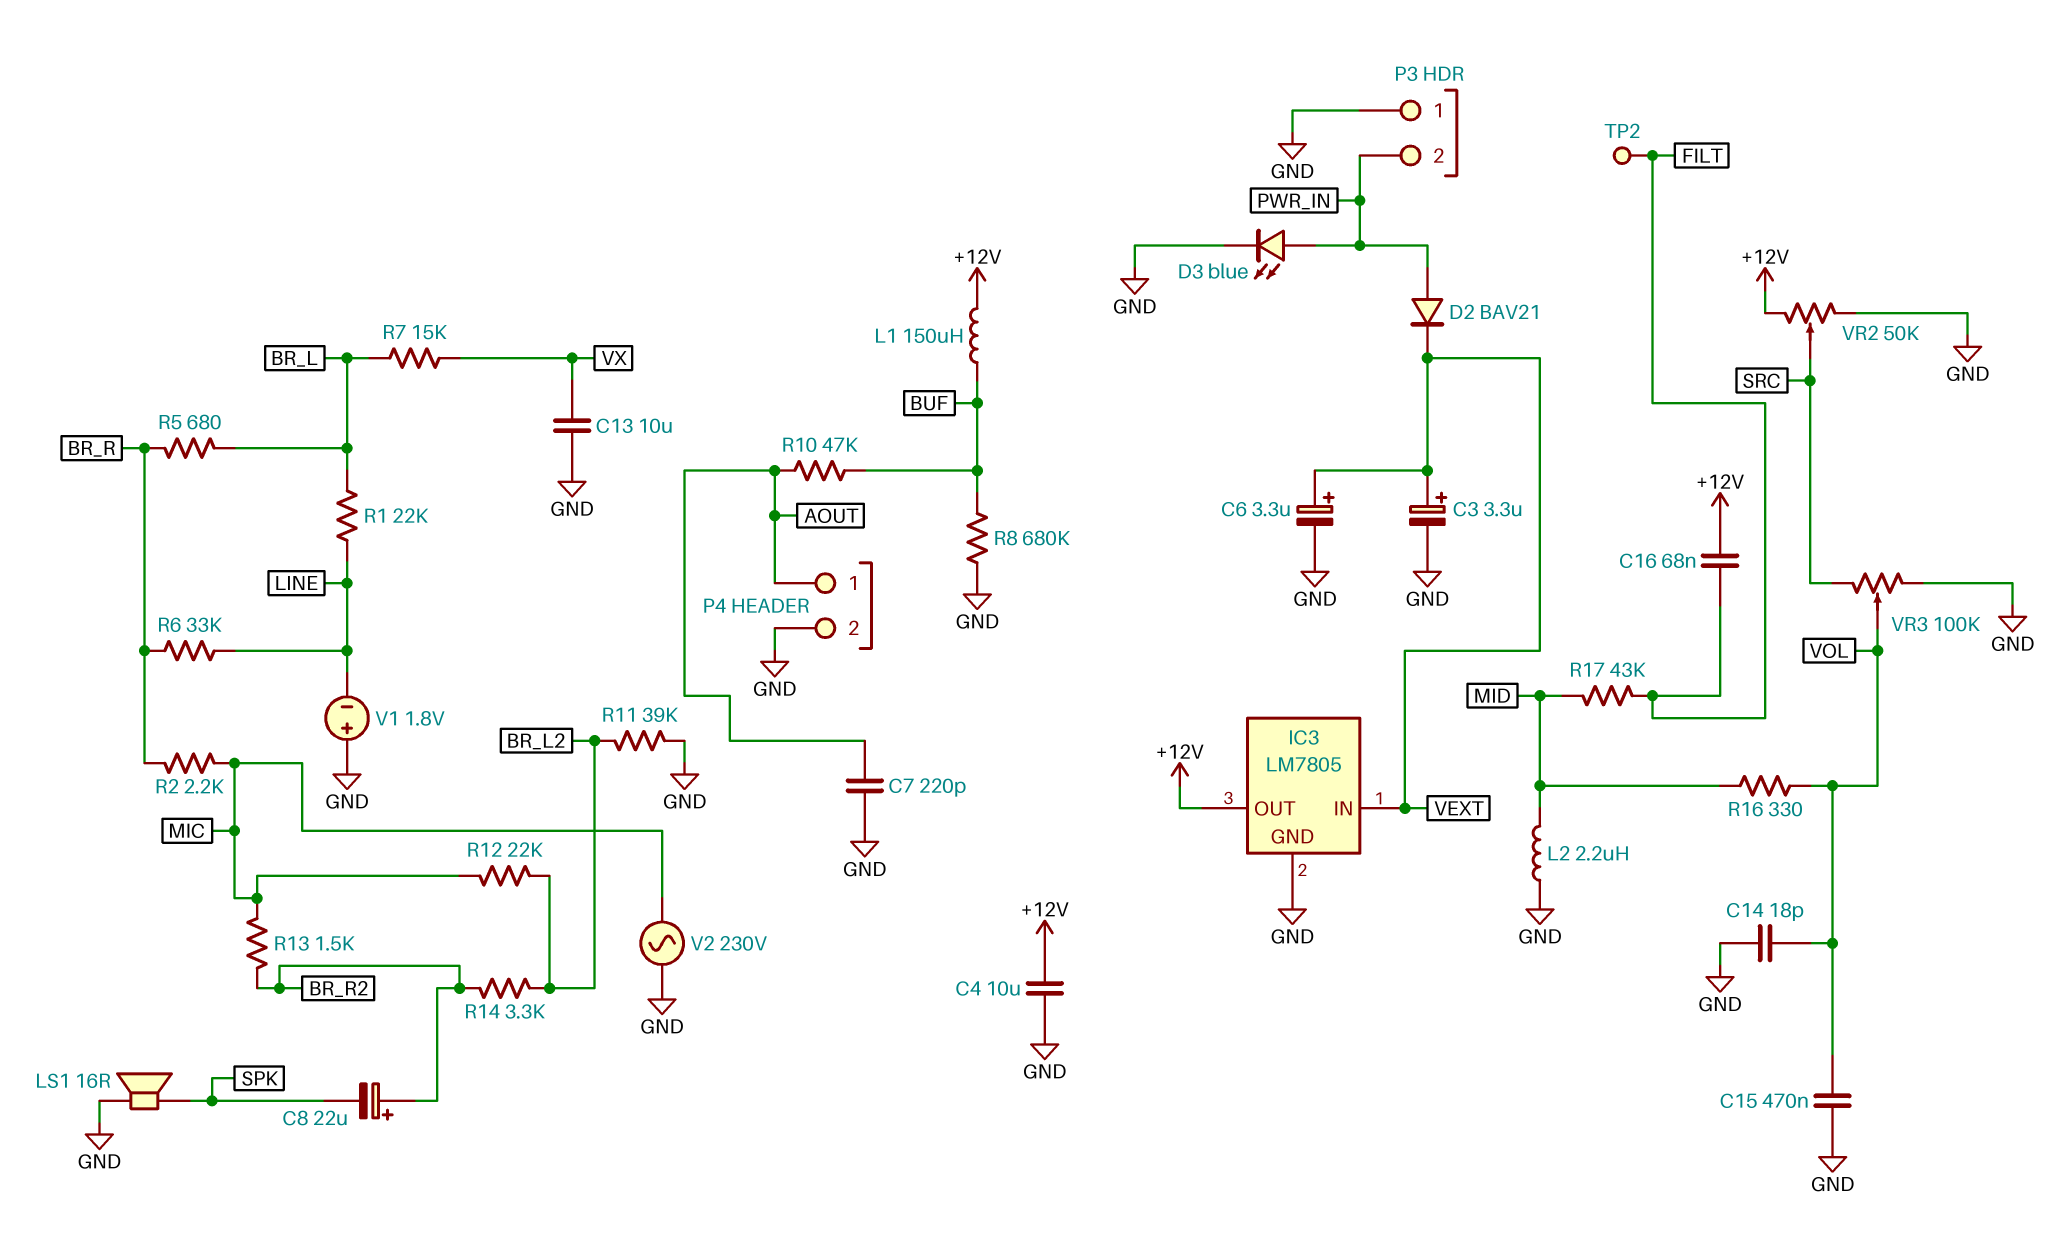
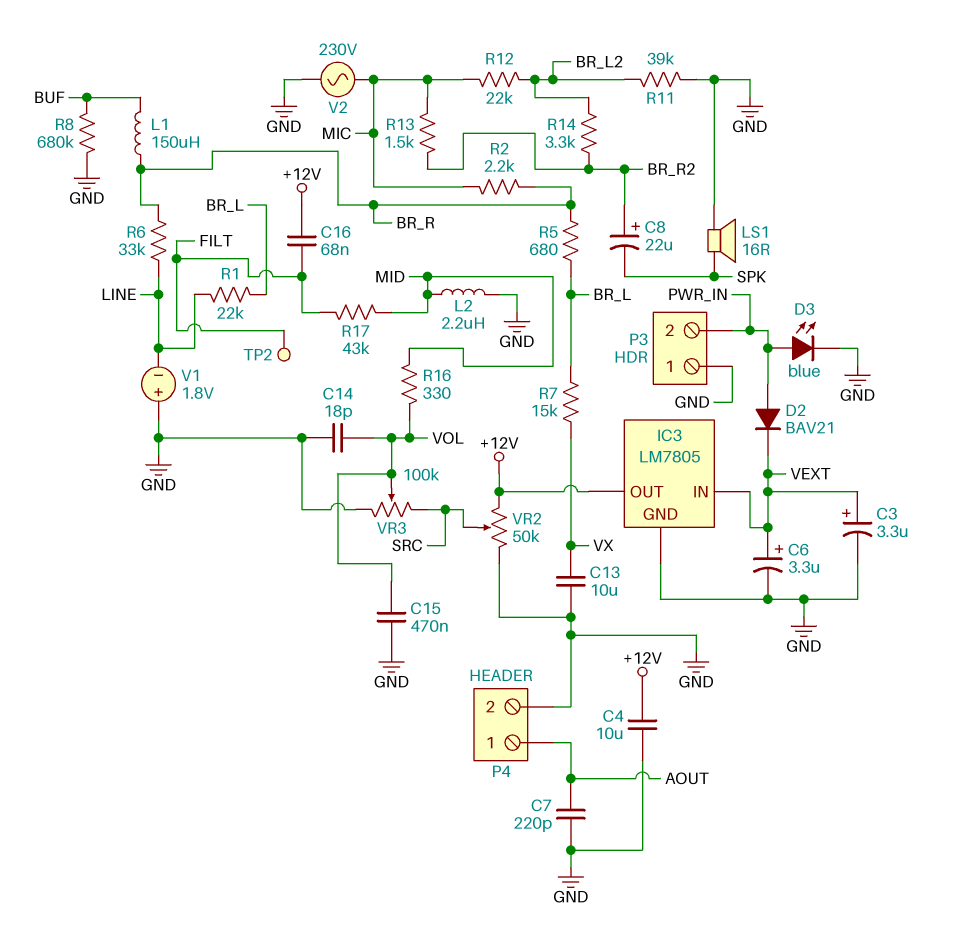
L1: 150uH (+12V, BUF) -> 150uH (BR_R, BUF)
R10: 47k (AOUT, BUF) -> none

